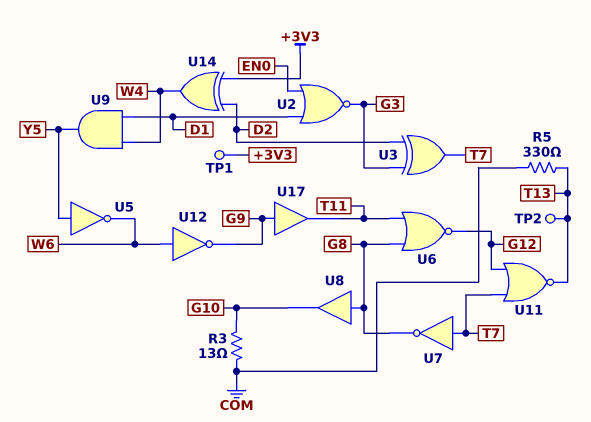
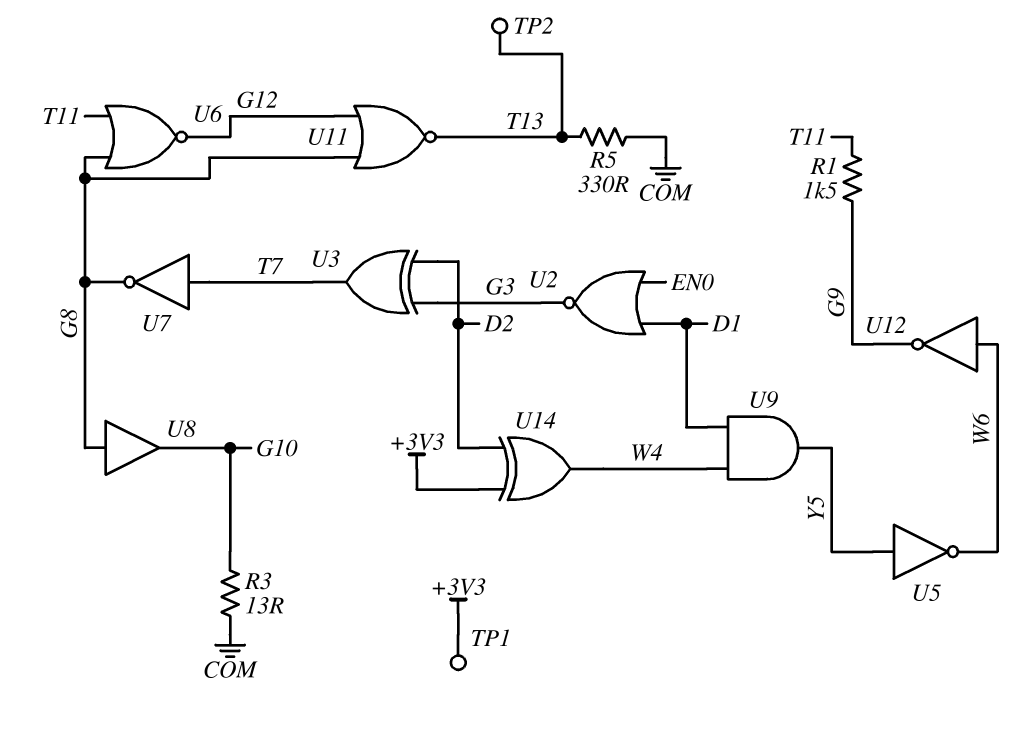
R1: none -> 1.5k (G9, T11)
U11: NOR (in G12, in T7, out T13) -> NOR (in G8, in G12, out T13)
U17: buffer (in G9, out T11) -> none

